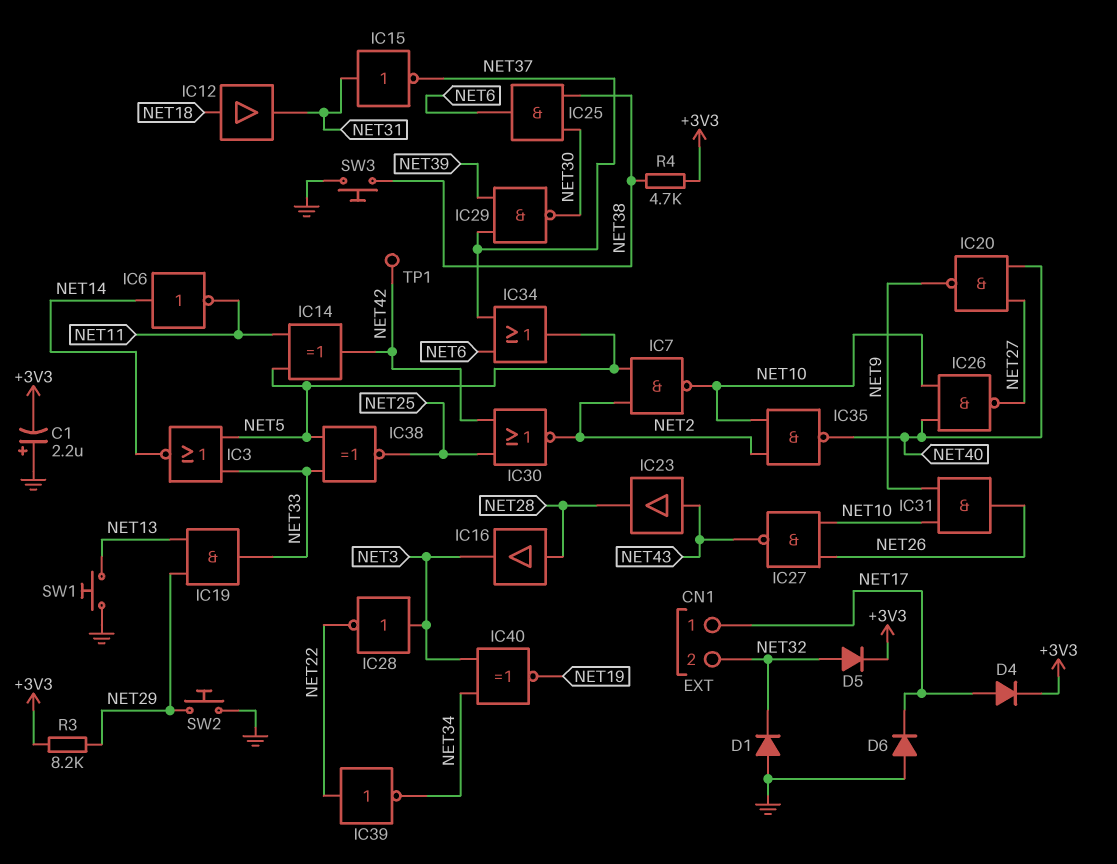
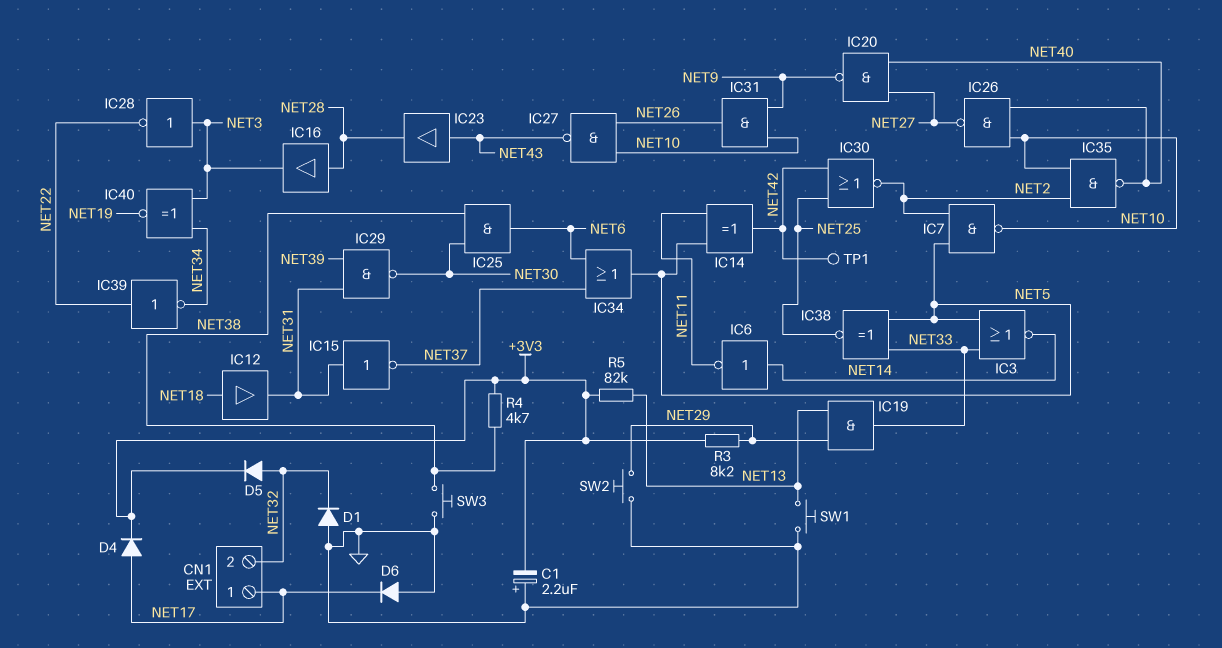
IC29: NAND (in NET37, in NET39, out NET30) -> NAND (in NET31, in NET39, out NET30)
R5: none -> 82k (+3V3, NET13)

